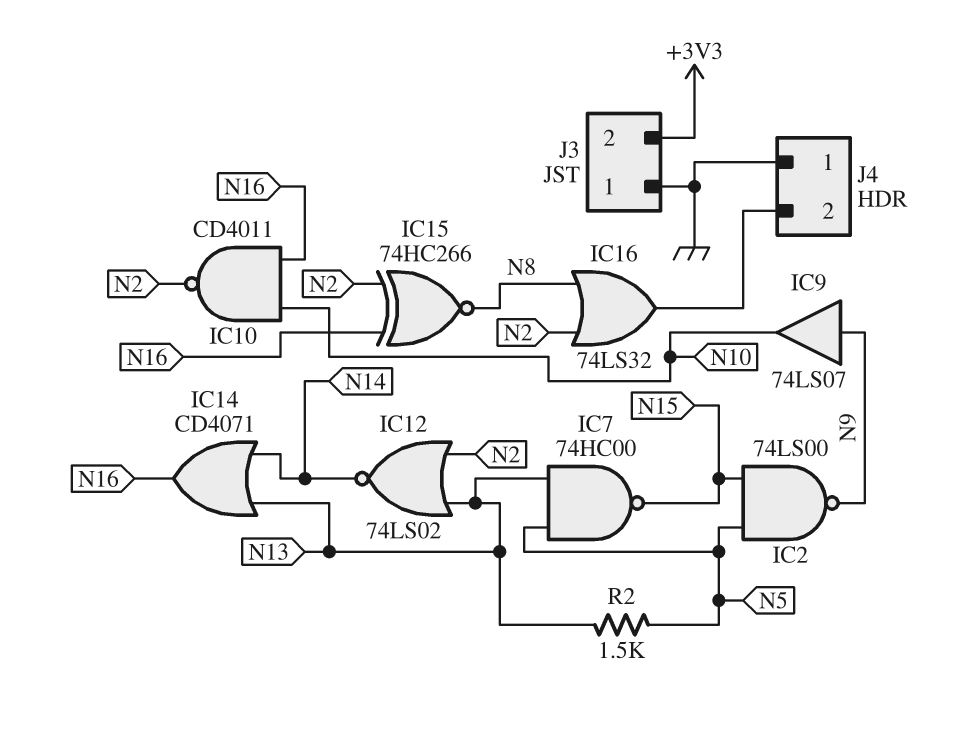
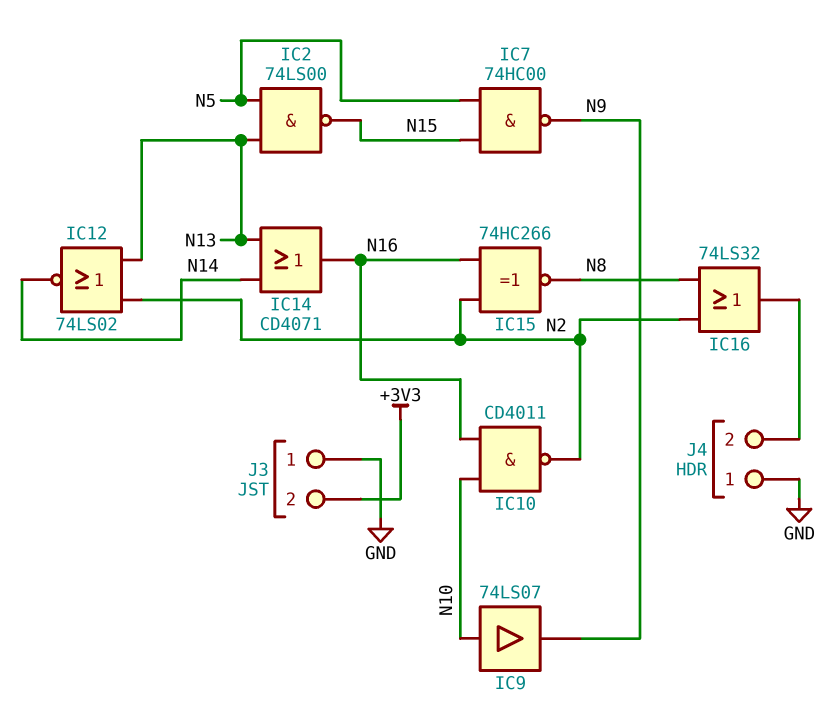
IC2: NAND 74LS00 (in N5, in N15, out N9) -> NAND 74LS00 (in N5, in N13, out N15)
IC7: NAND 74HC00 (in N5, in N13, out N15) -> NAND 74HC00 (in N5, in N15, out N9)
IC9: buffer 74LS07 (in N9, out N10) -> buffer 74LS07 (in N10, out N9)
R2: 1.5k (N5, N13) -> none

